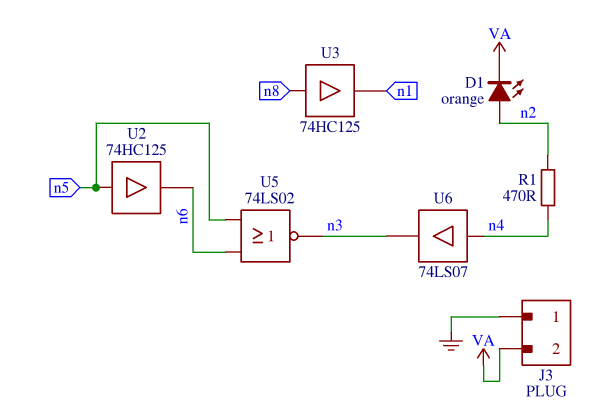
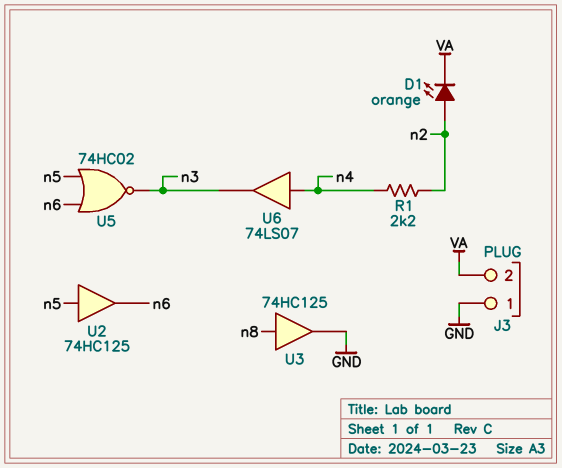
R1: 470 (n2, n4) -> 2.2k (n2, n4)
U3: buffer 74HC125 (in n8, out n1) -> buffer 74HC125 (in n8, out GND)
U5: NOR 74LS02 (in n5, in n6, out n3) -> NOR 74HC02 (in n5, in n6, out n3)

